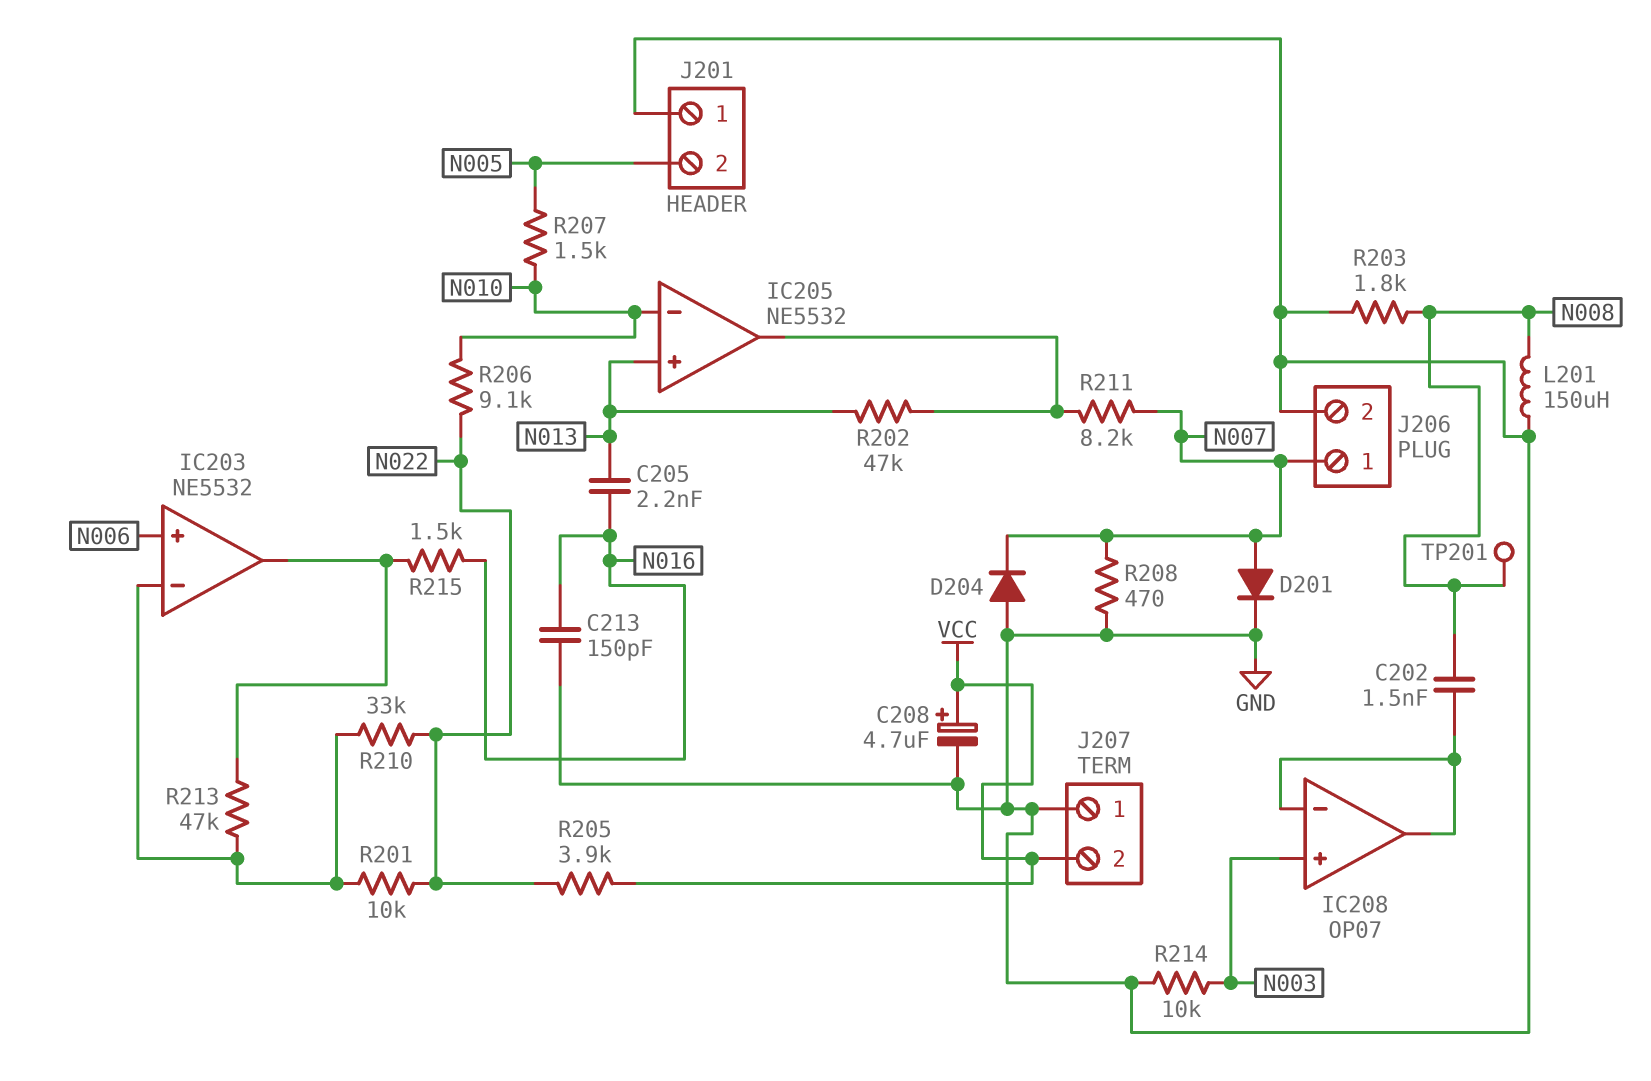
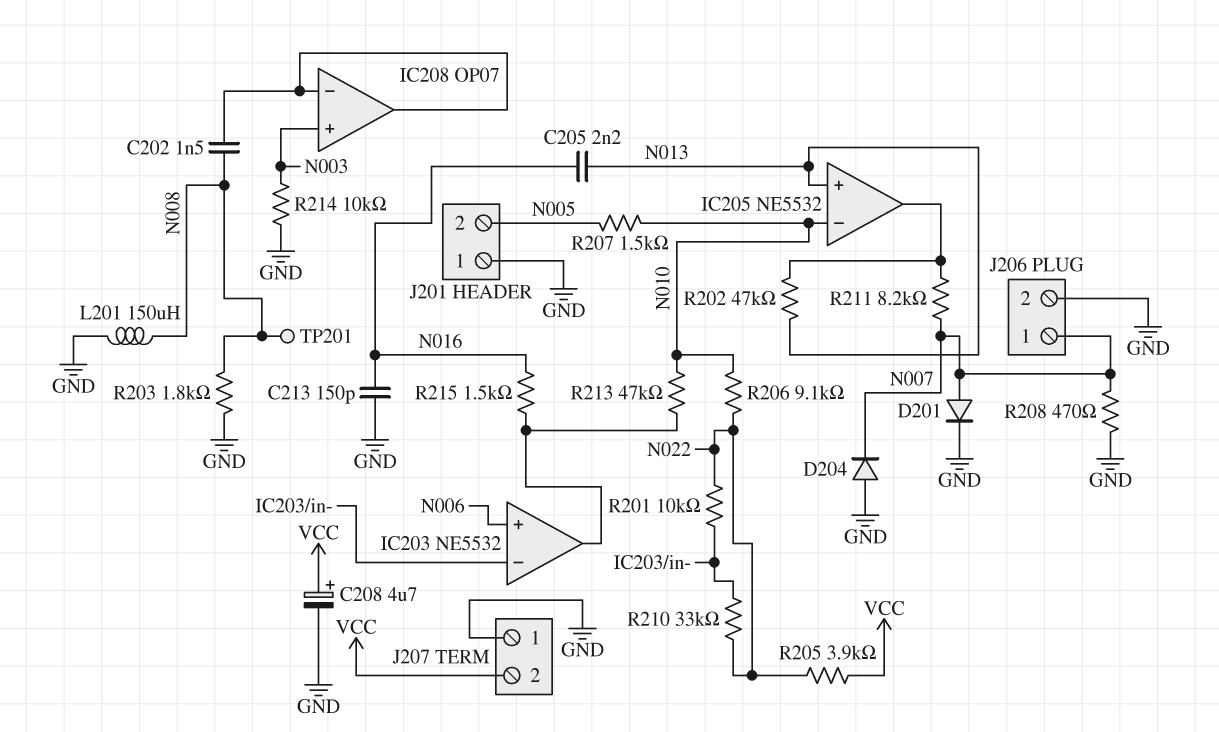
R213: 47k (IC203/in-, IC203/out) -> 47k (IC203/out, N010)

